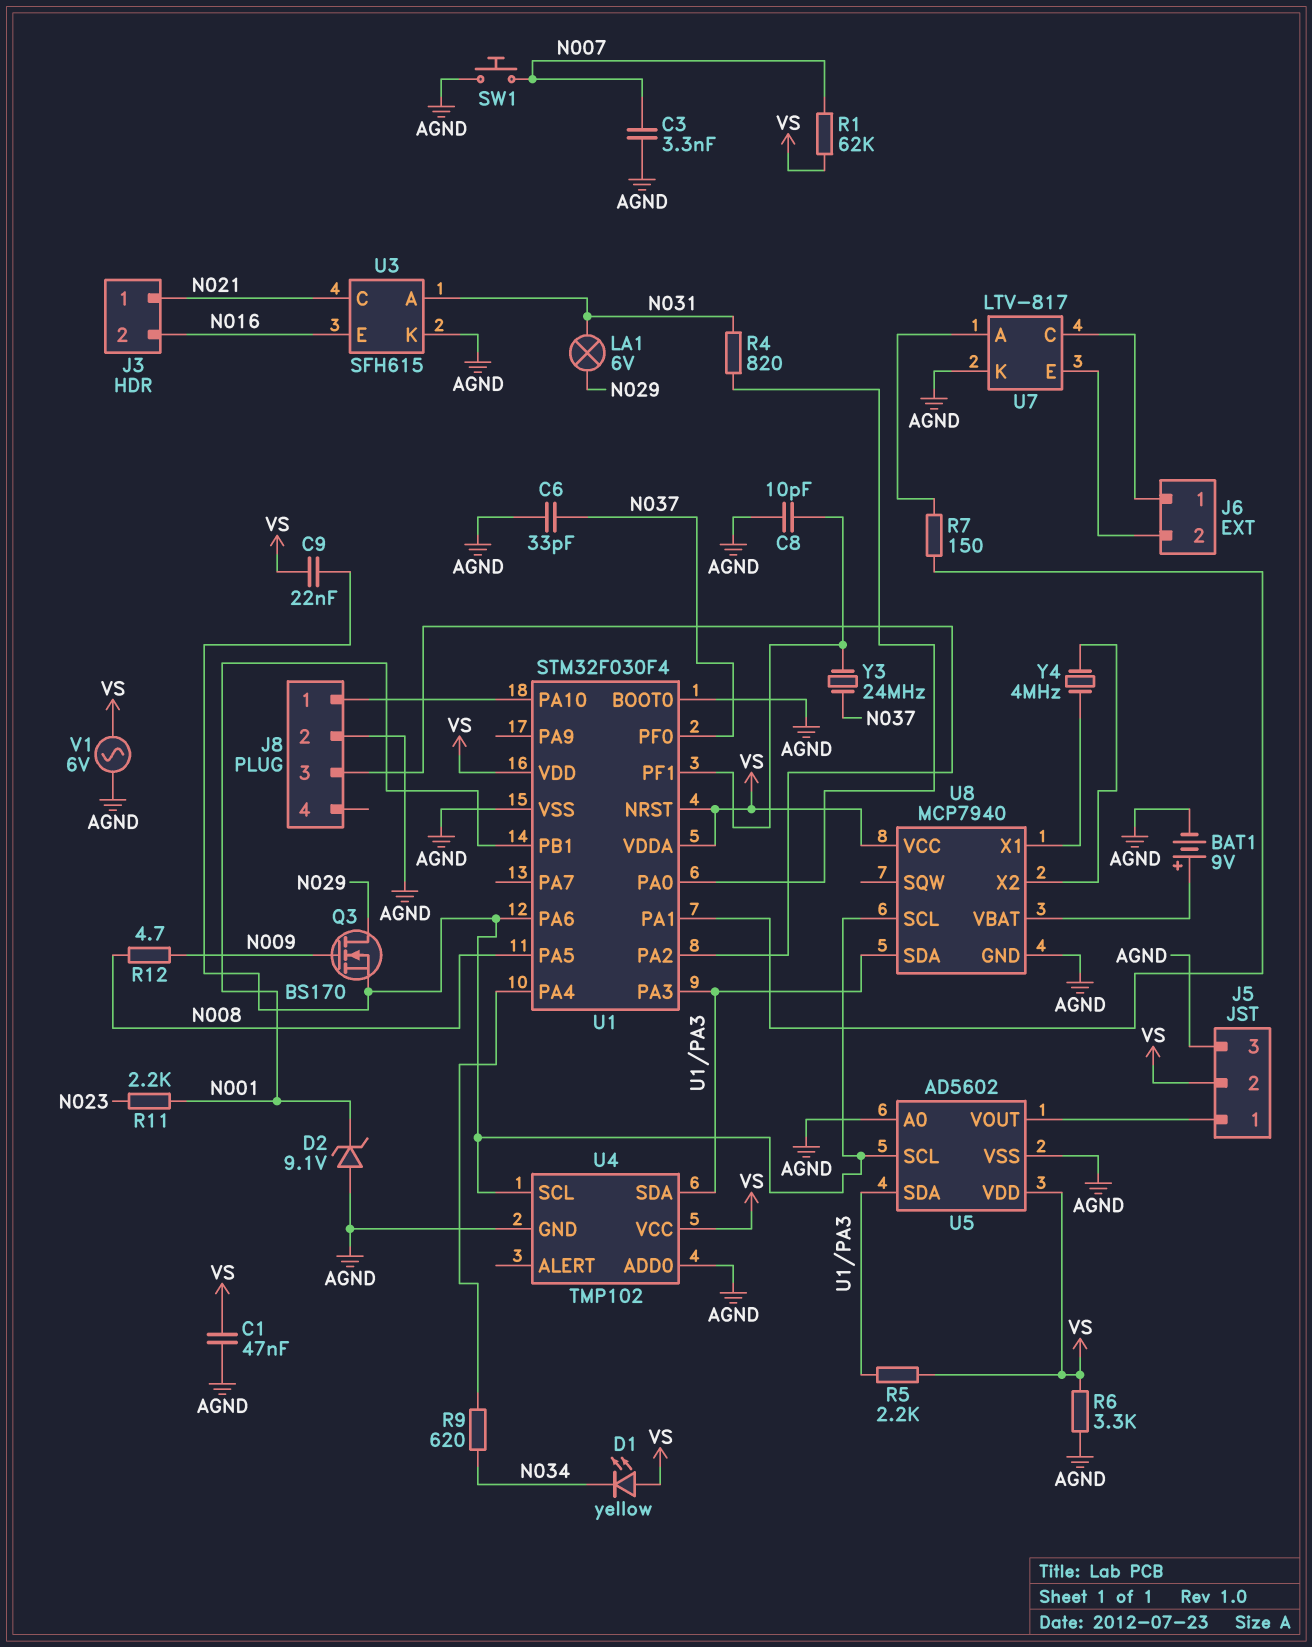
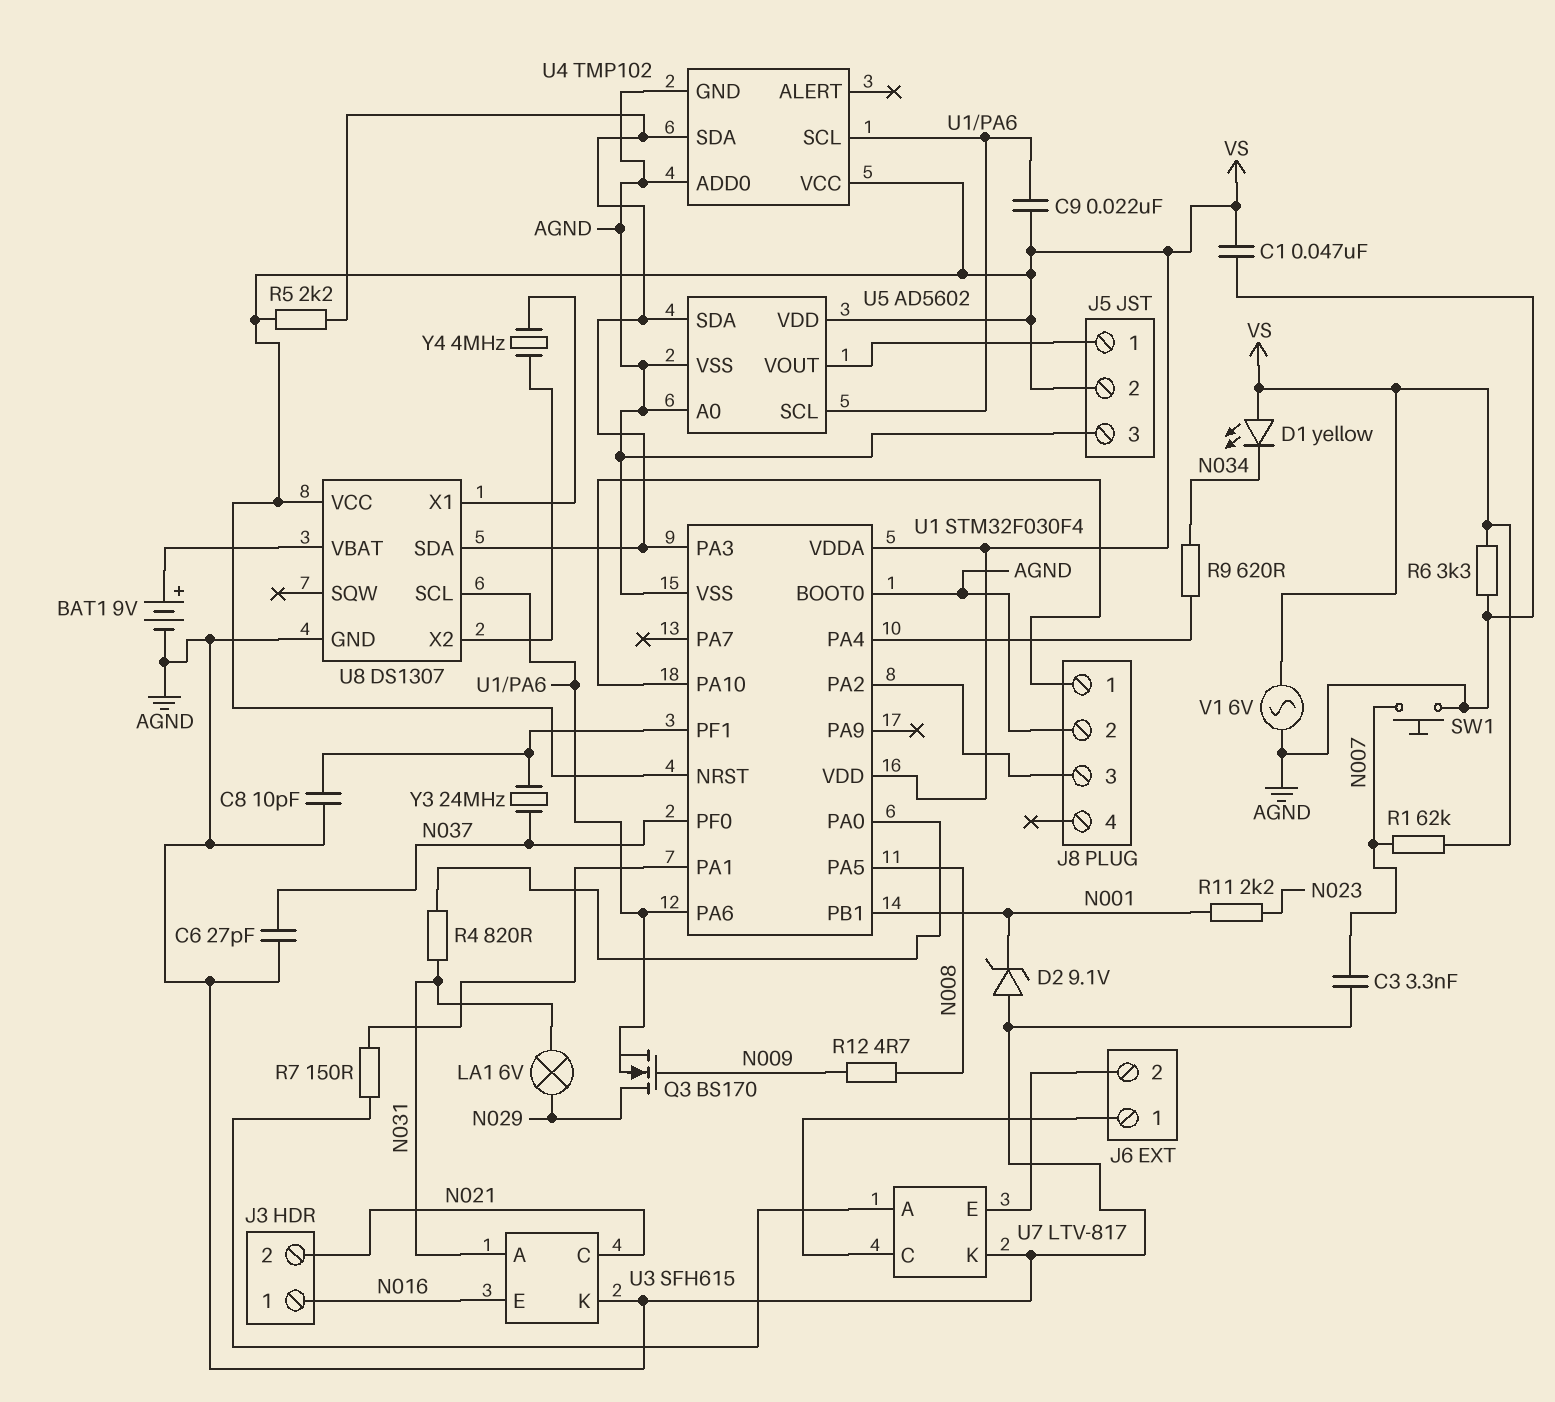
C6: 33pF (AGND, N037) -> 27pF (AGND, N037)
J3 pin 1: N021 -> N016
J3 pin 2: N016 -> N021
U8: MCP7940 -> DS1307

